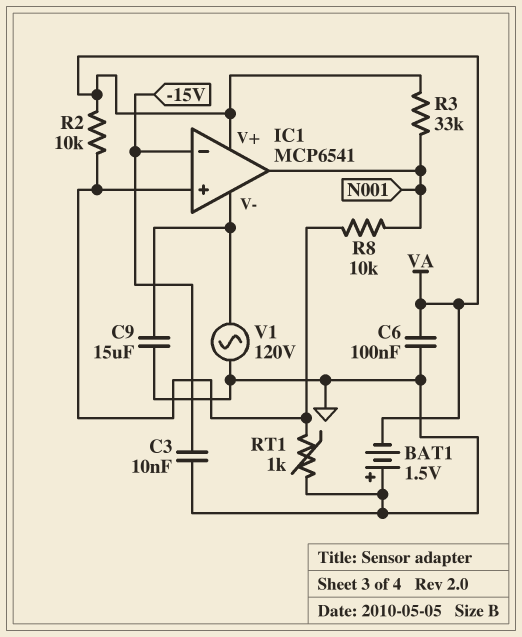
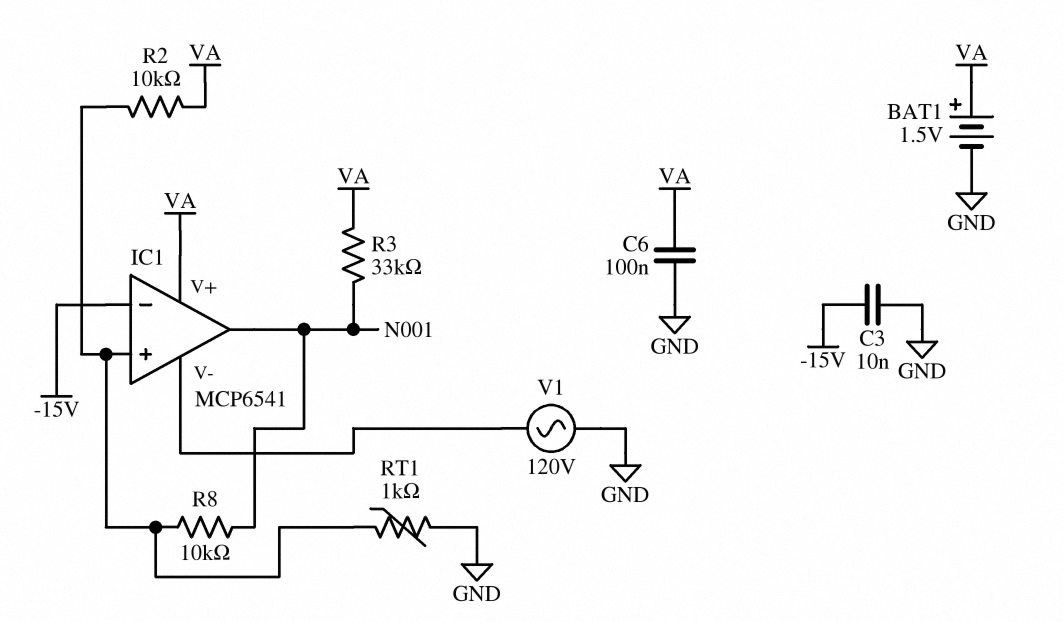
BAT1: 1.5V (plus GND, minus VA) -> 1.5V (plus VA, minus GND)
C9: 15uF (GND, IC1/V-) -> none

